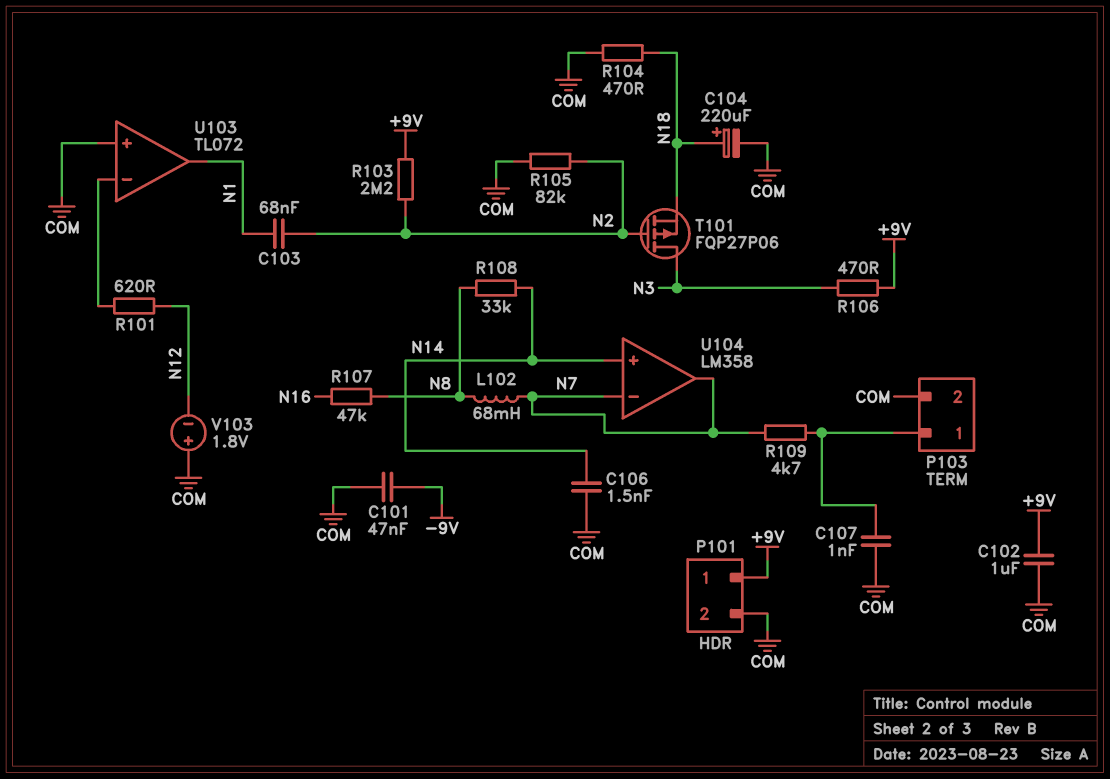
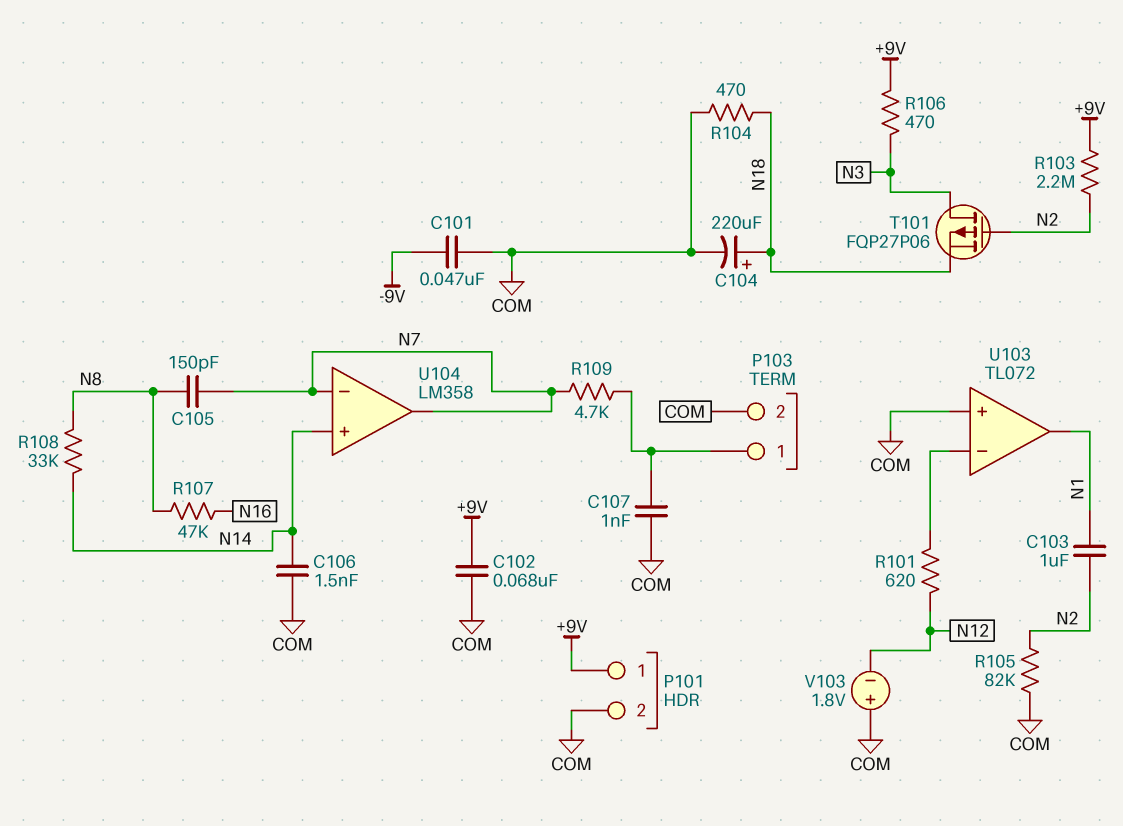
C102: 1uF (+9V, COM) -> 68nF (+9V, COM)
C103: 68nF (N1, N2) -> 1uF (N1, N2)
C105: none -> 150pF (N7, N8)
L102: 68mH (N7, N8) -> none

